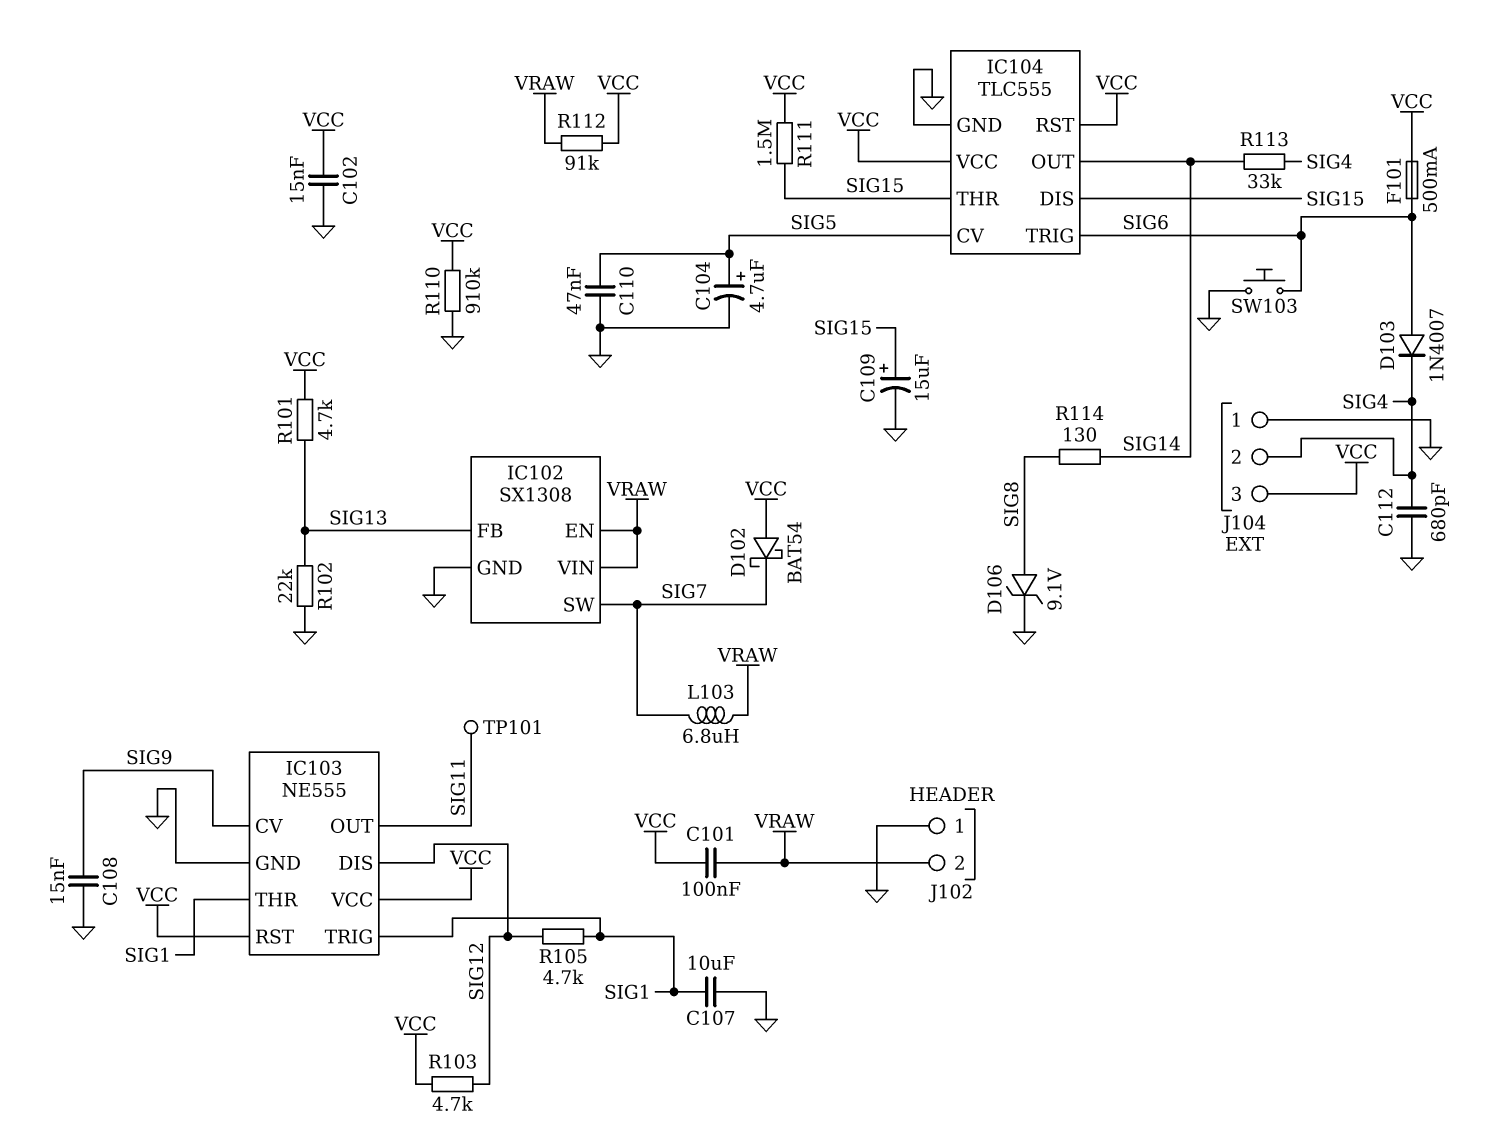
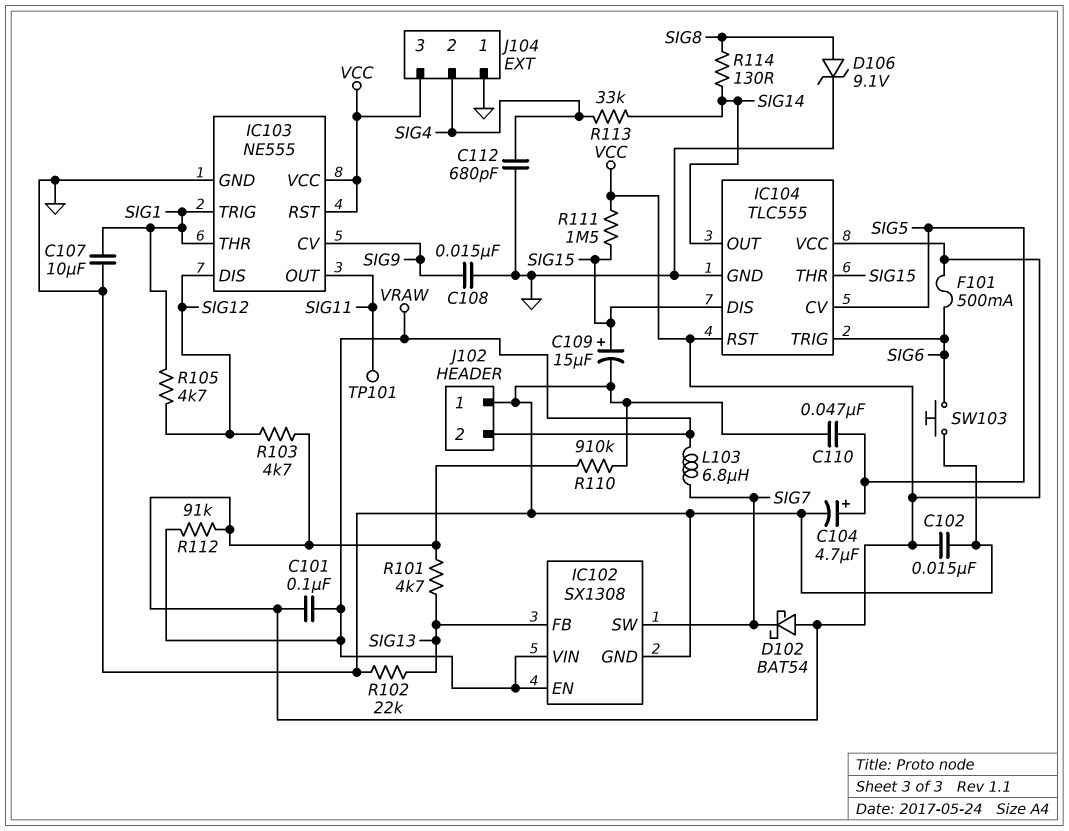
D103: diode 1N4007 (A SIG6, K SIG4) -> none

